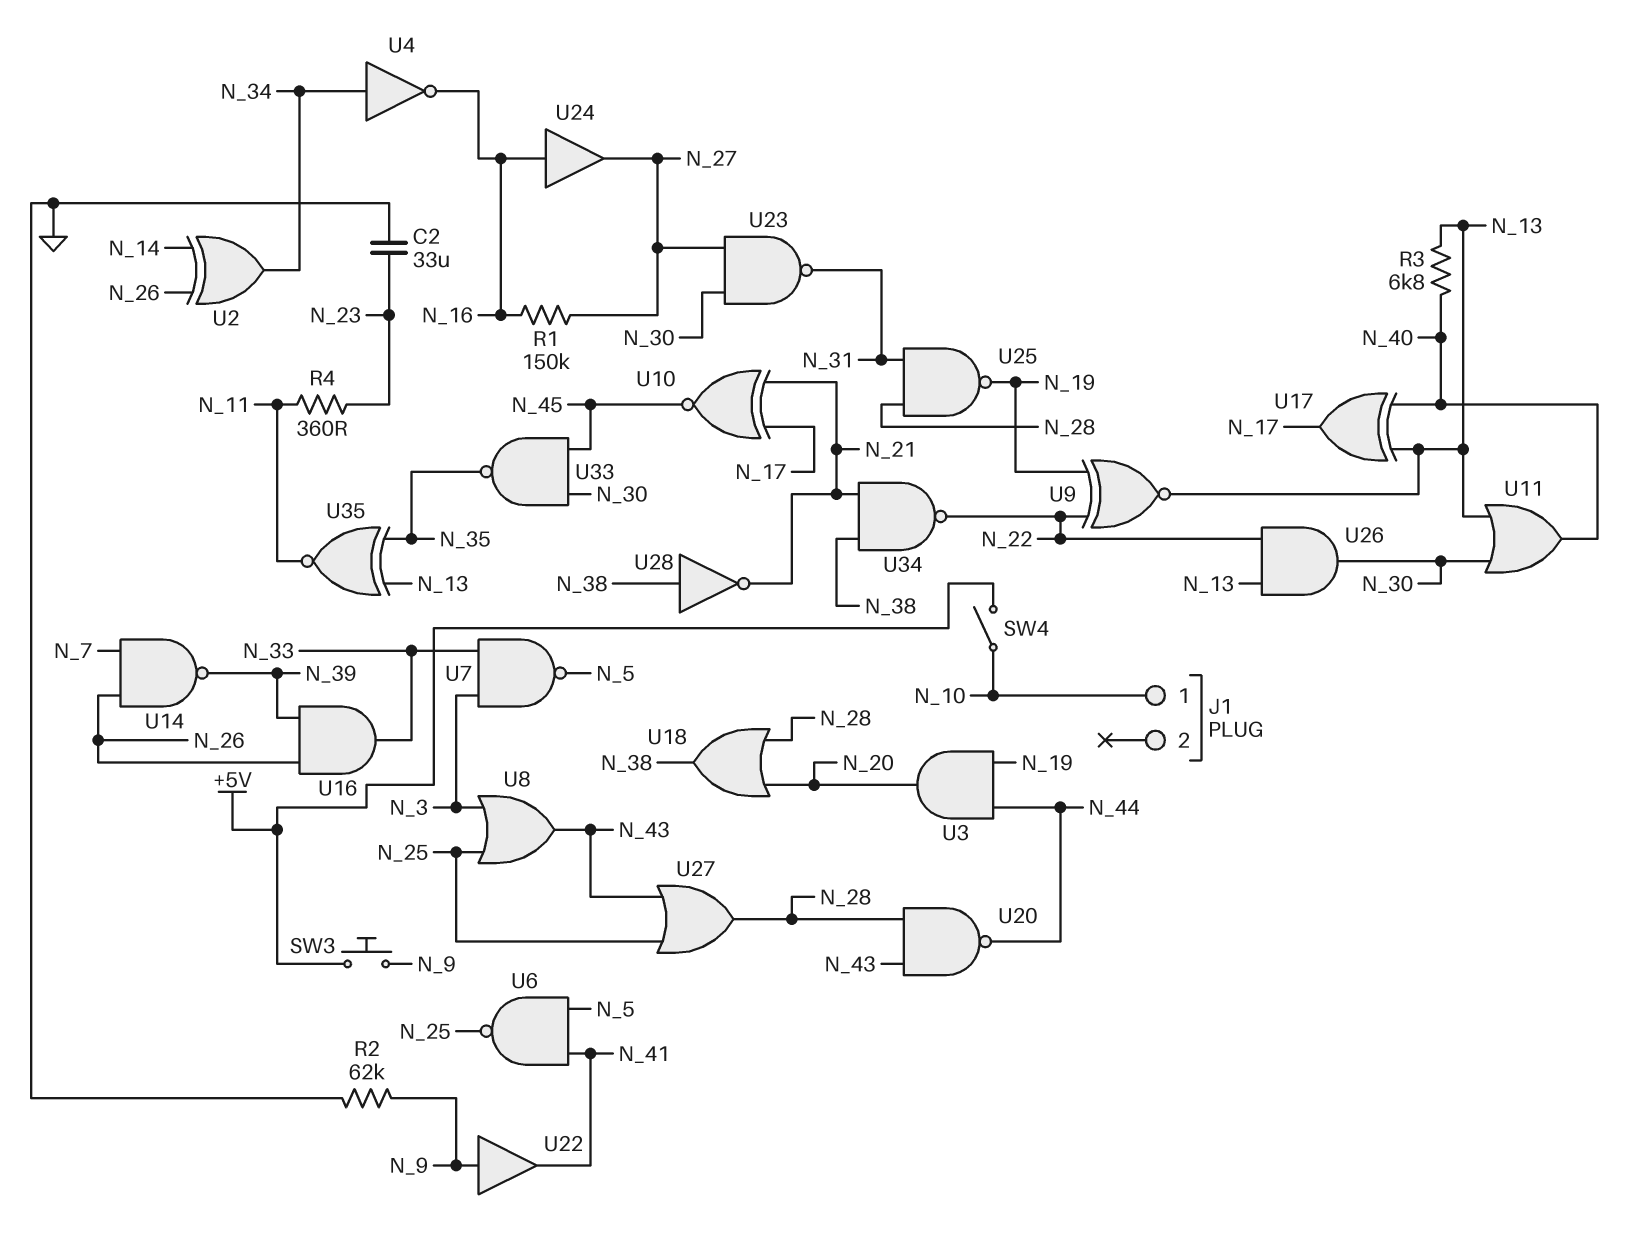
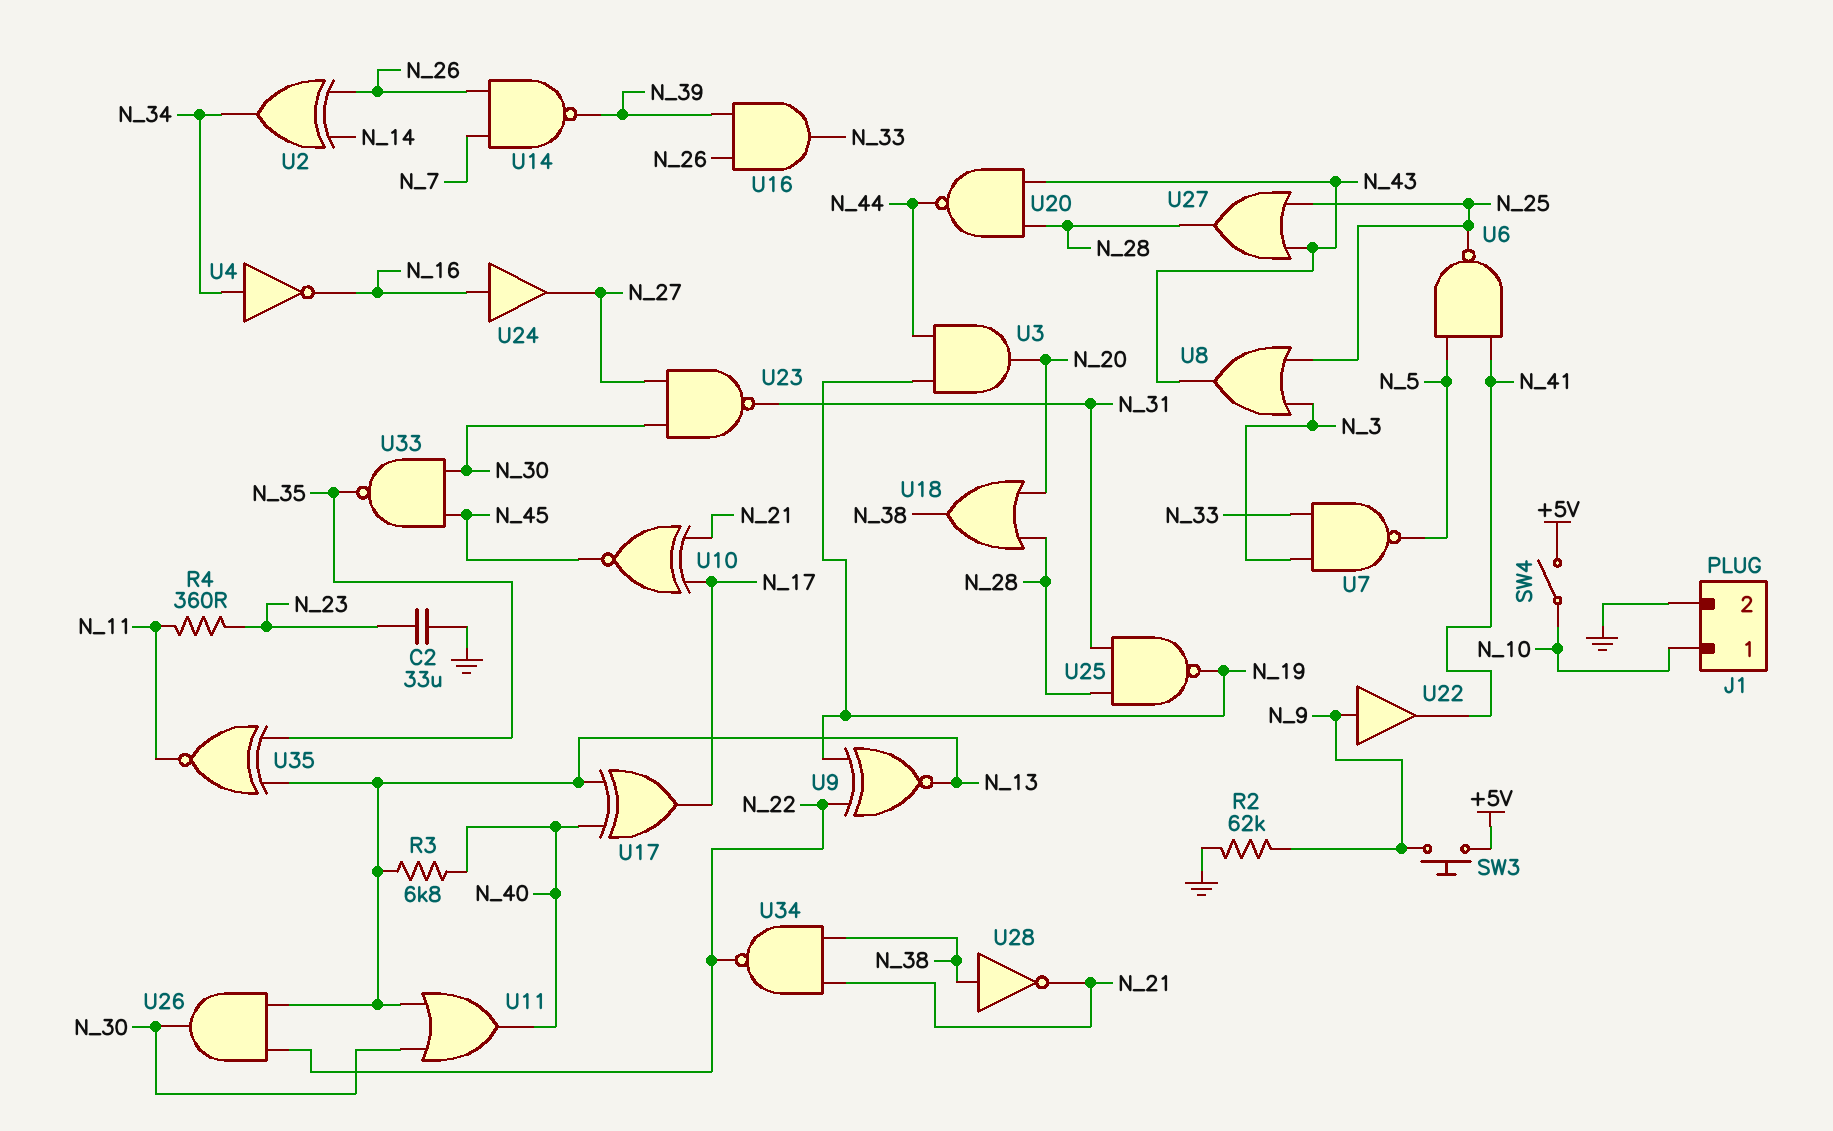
J1 pin 2: none -> GND
R1: 150k (N_16, N_27) -> none

